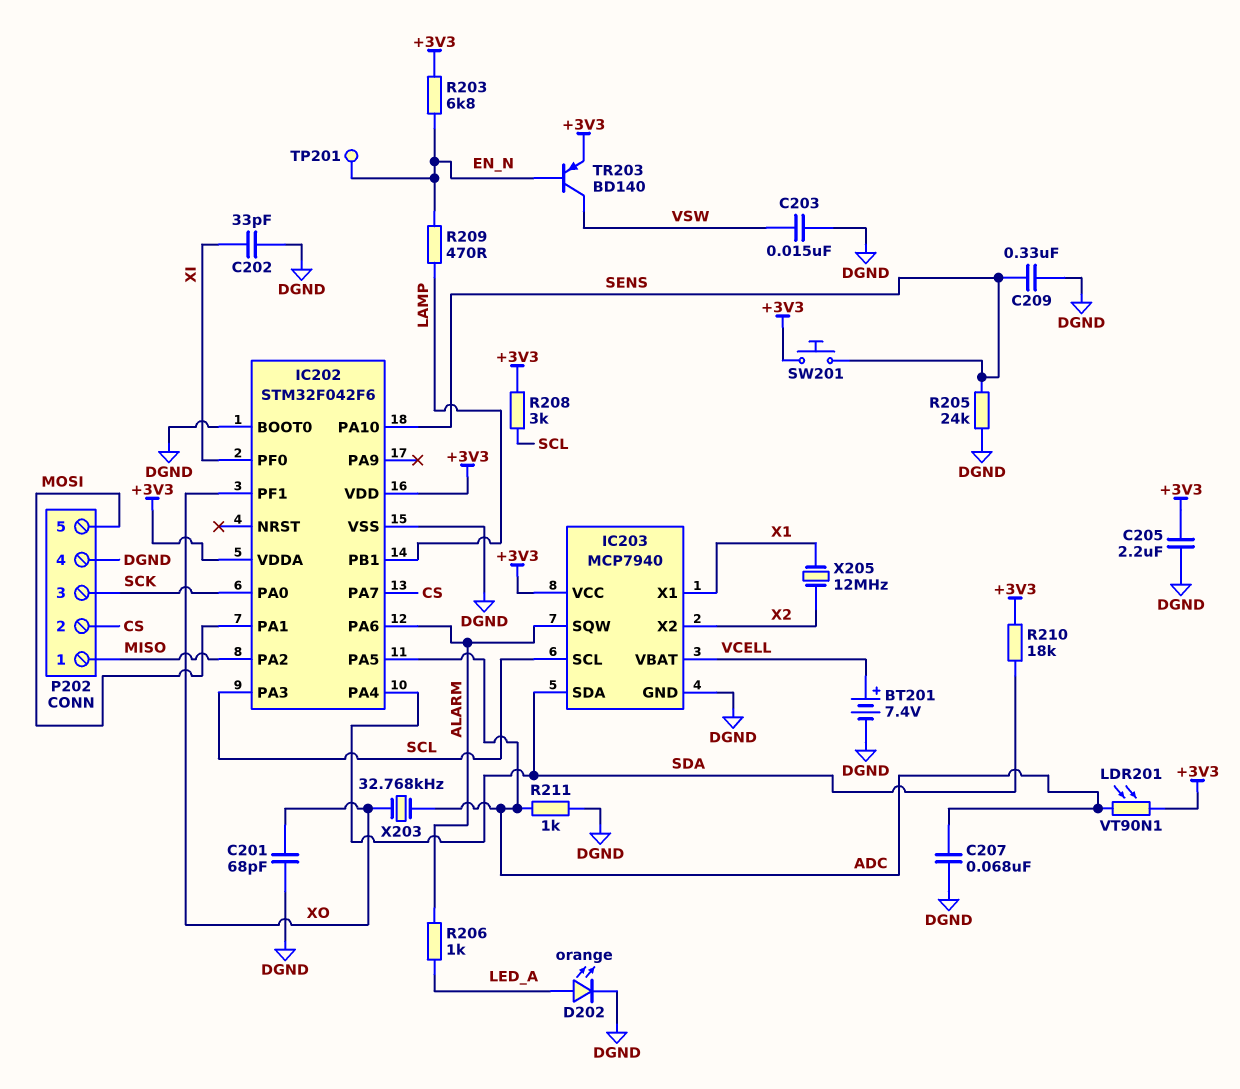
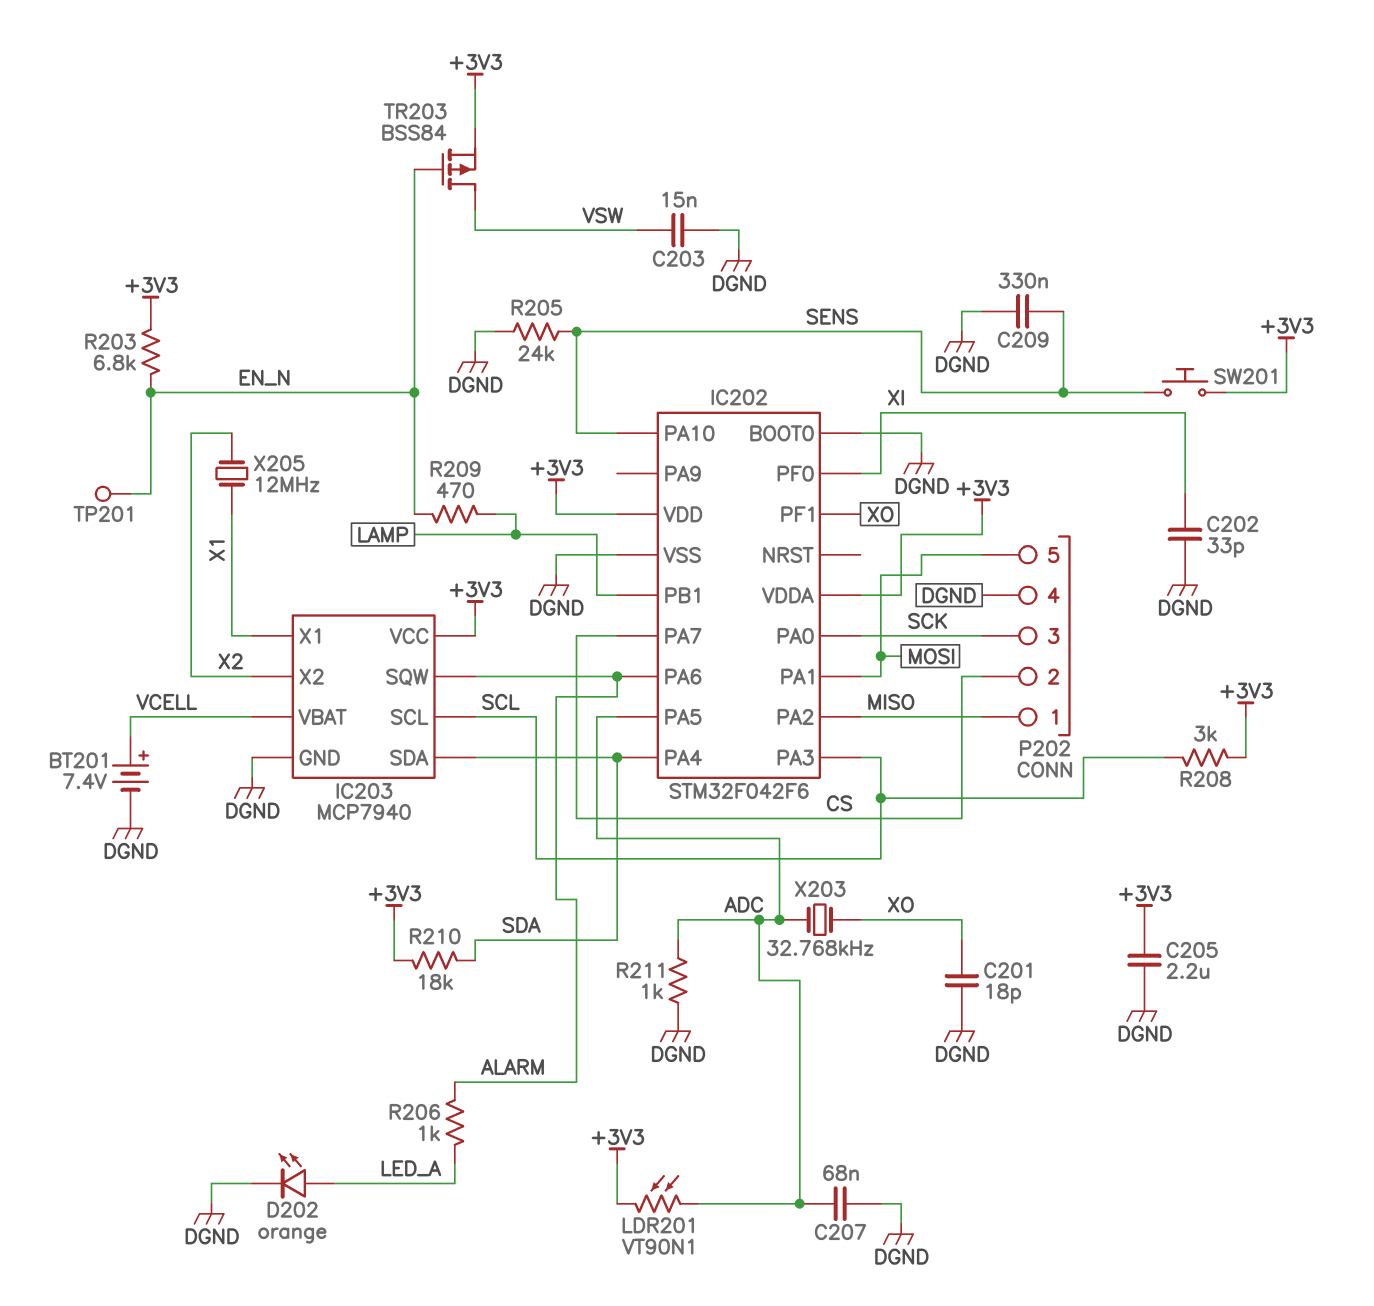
C201: 68pF (DGND, XO) -> 18pF (DGND, XO)
TR203: PNP BD140 (B EN_N, C VSW, E +3V3) -> PMOS BSS84 (G EN_N, D VSW, S +3V3)

